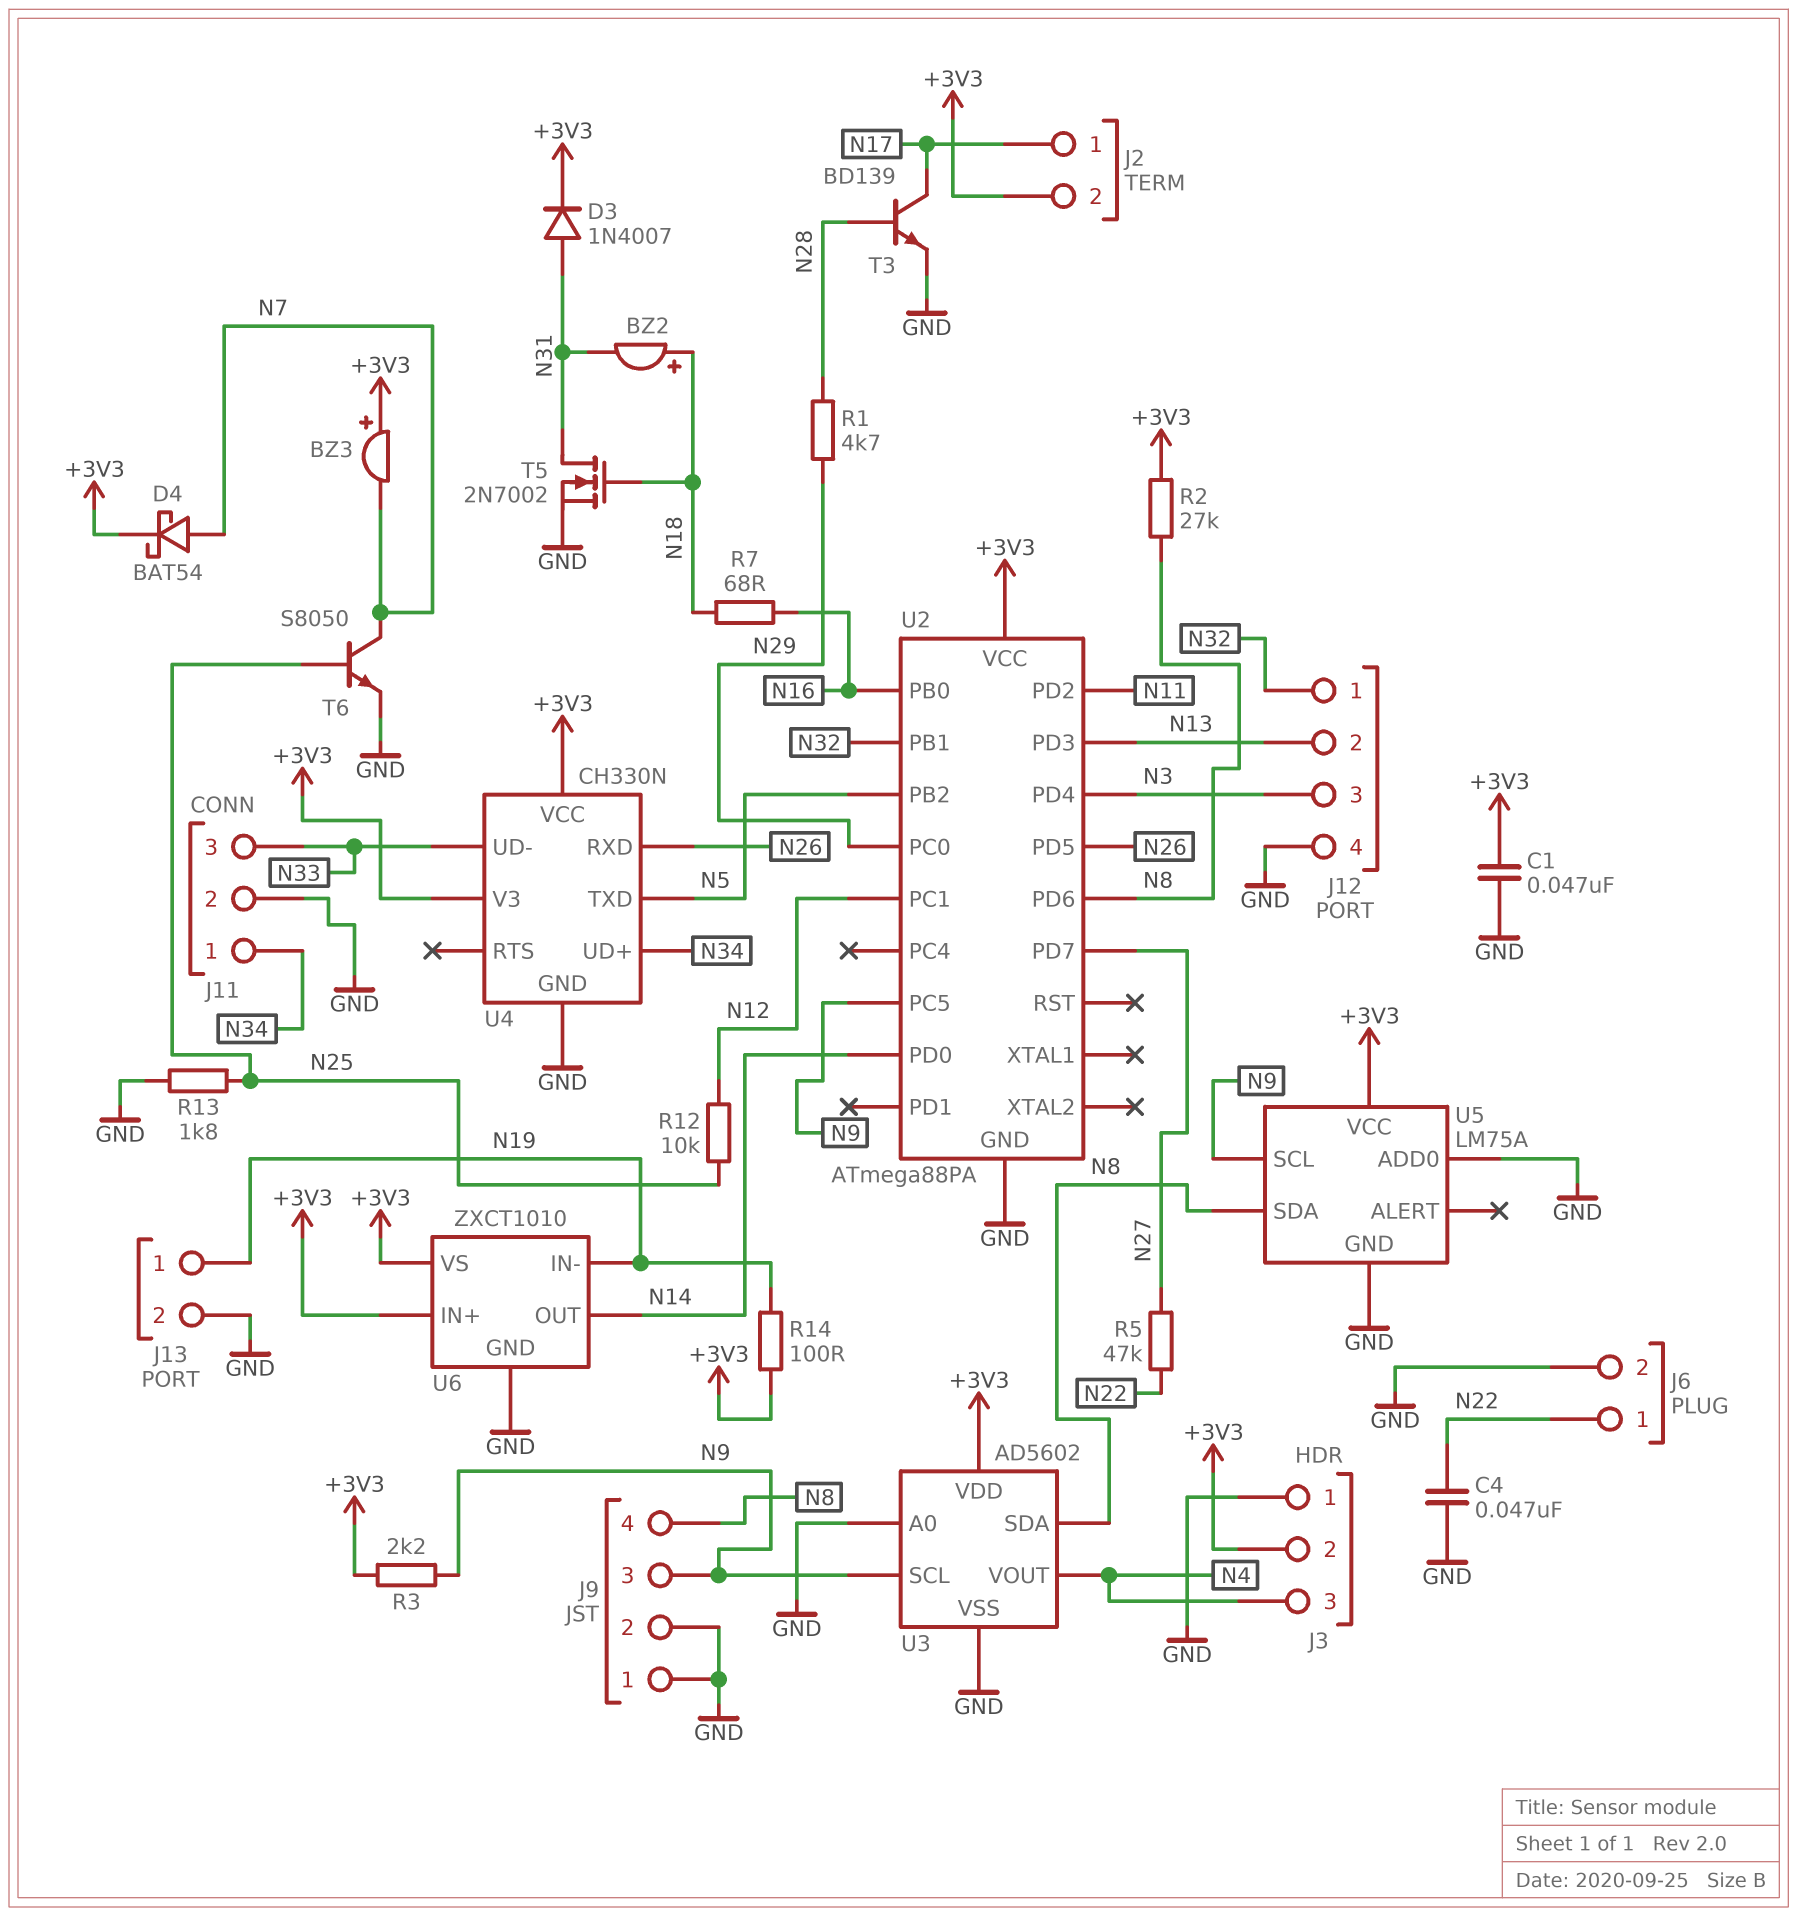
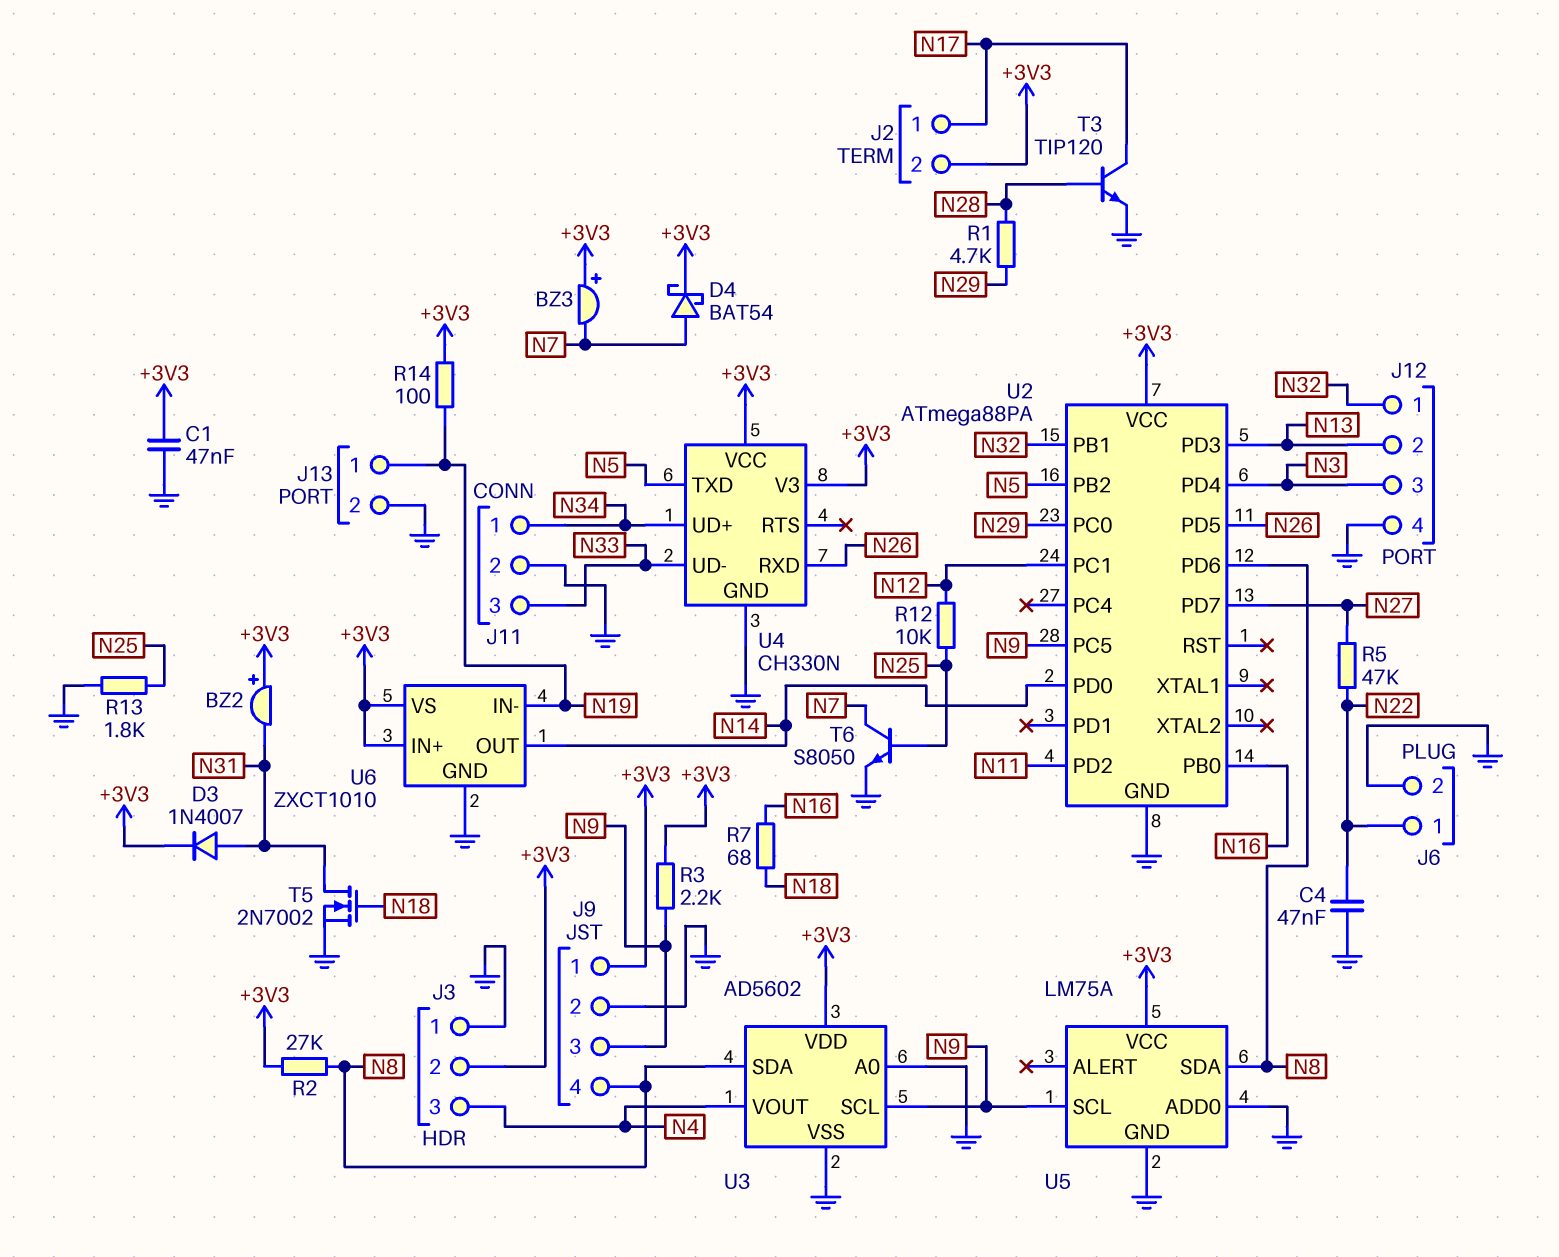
BZ2: buzzer (plus N18, minus N31) -> buzzer (plus +3V3, minus N31)
J9 pin 1: GND -> +3V3
T3: NPN BD139 (B N28, C N17, E GND) -> NPN TIP120 (B N28, C N17, E GND)

